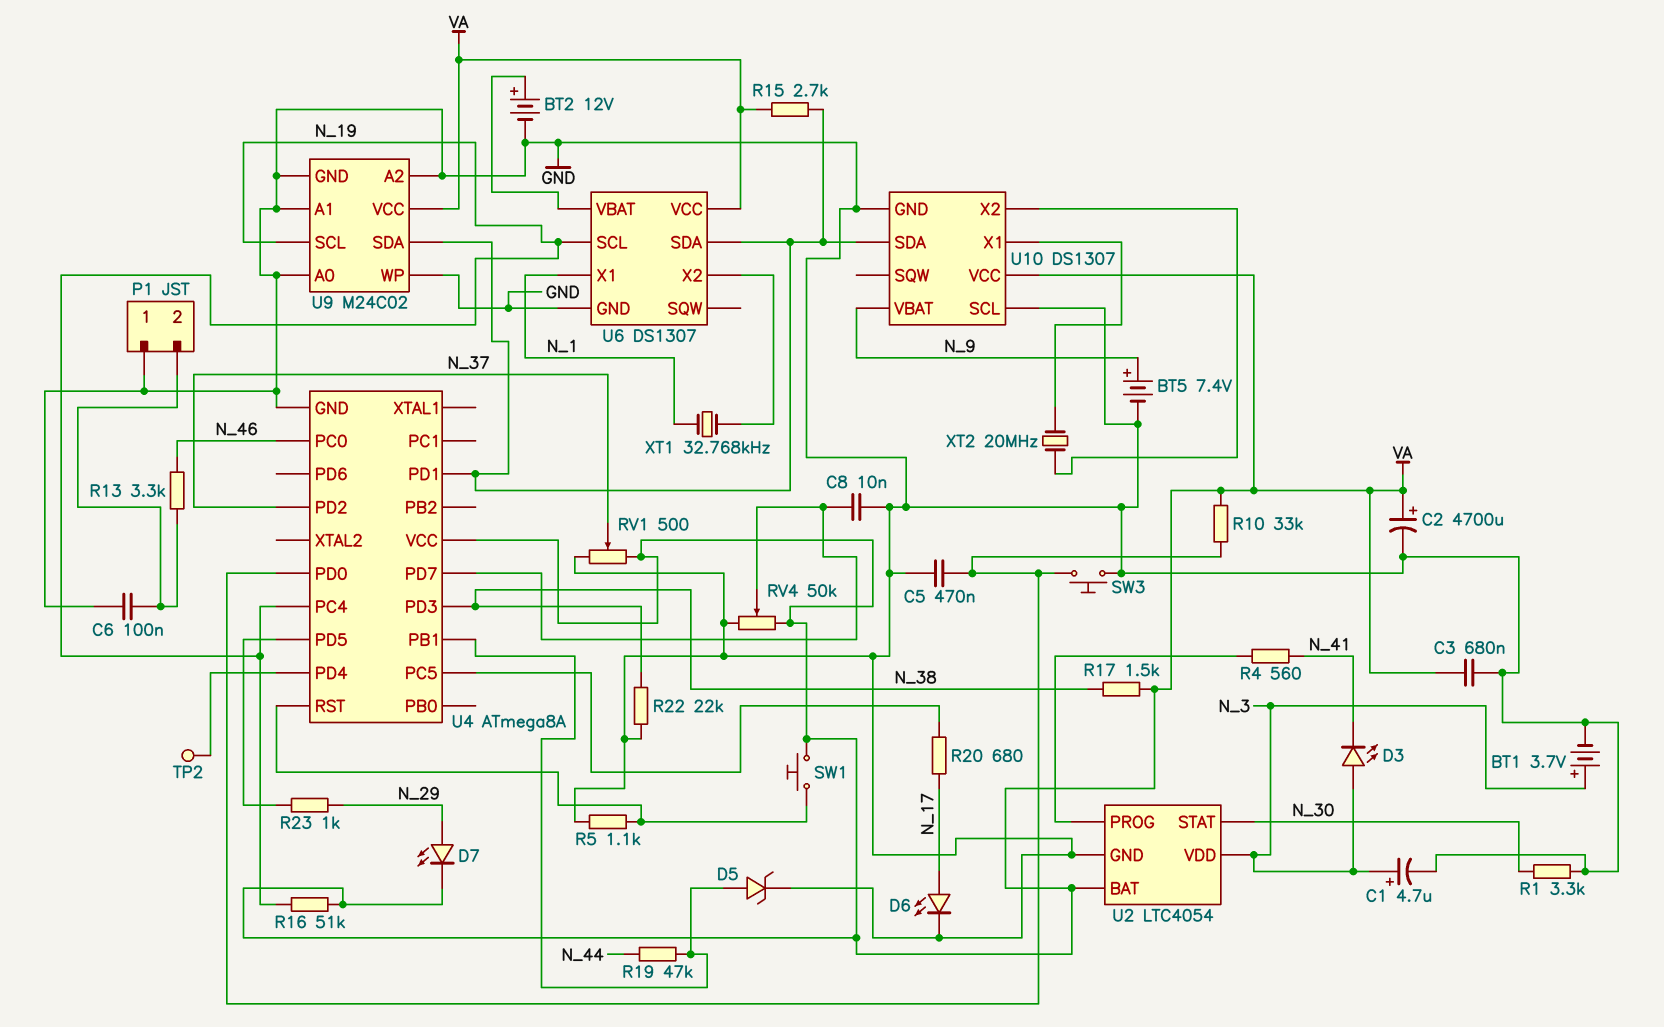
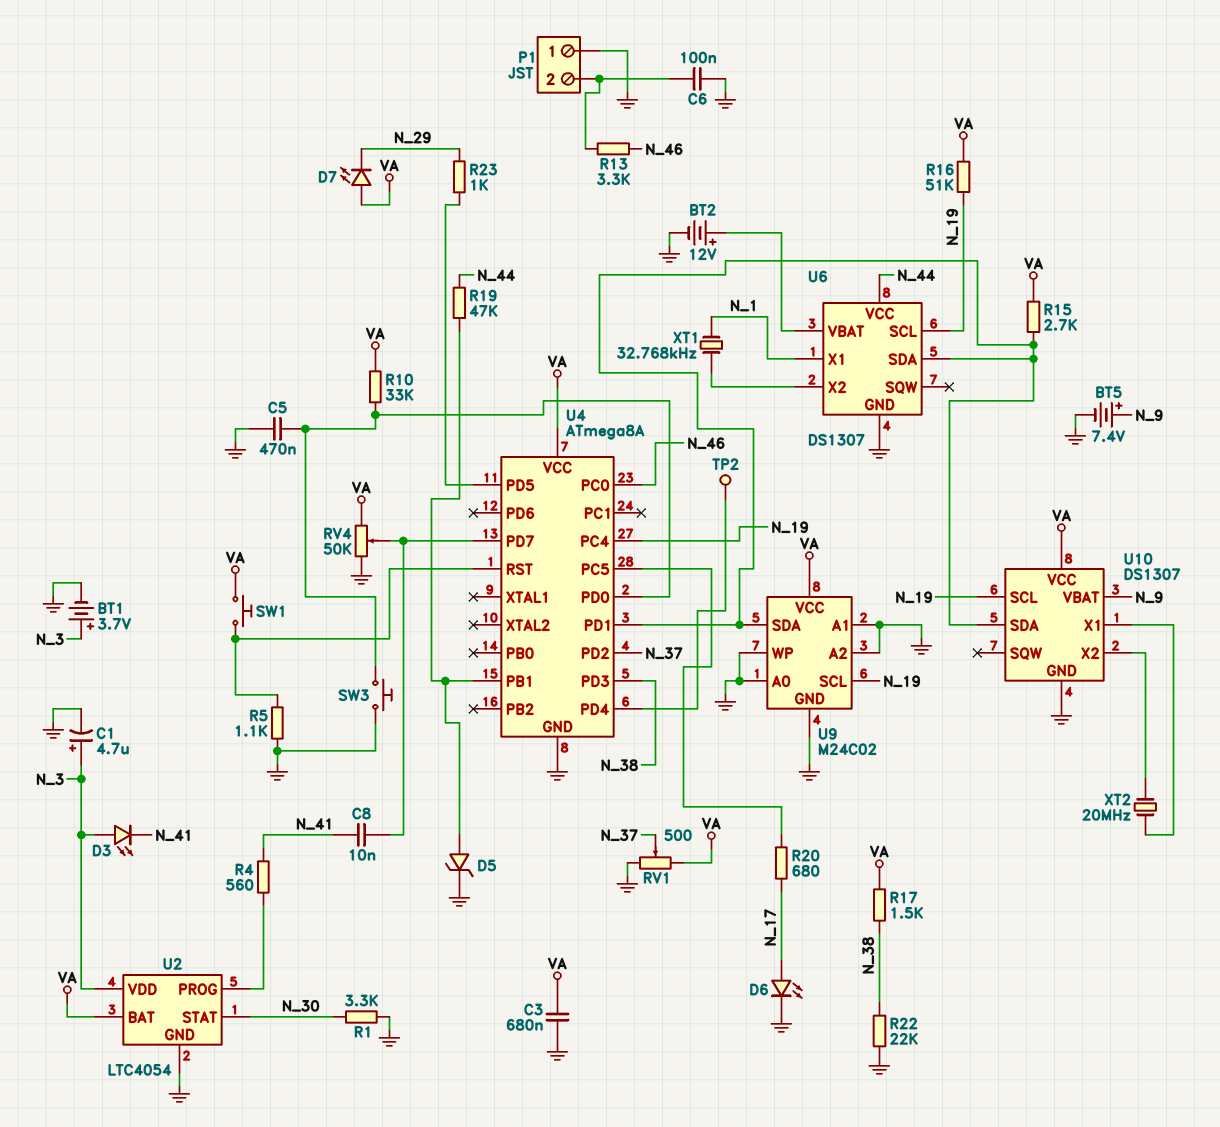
C2: 4700uF (plus VA, minus GND) -> none
C8: 10nF (GND, U4/PD7) -> 10nF (N_41, U4/PD7)
D7: LED (A N_29, K VA) -> LED (A VA, K N_29)
U6 pin VCC: VA -> N_44
U10 pin SCL: GND -> N_19

